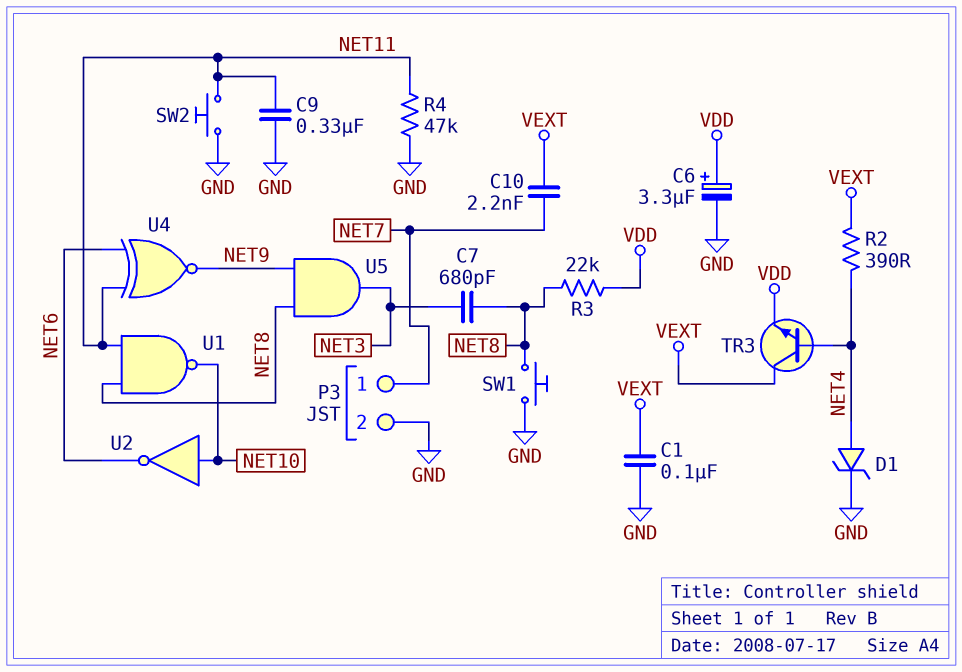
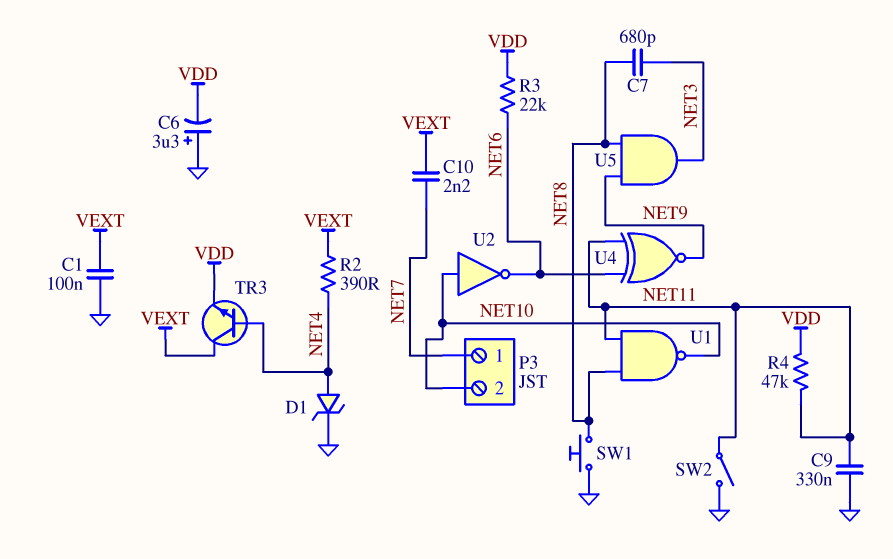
C6: 3.3uF (plus VDD, minus GND) -> 3.3uF (plus GND, minus VDD)
P3 pin 2: GND -> NET10
R3: 22k (NET8, VDD) -> 22k (NET6, VDD)
R4: 47k (GND, NET11) -> 47k (NET11, VDD)
SW2: button (GND, NET11) -> switch (GND, NET11)

